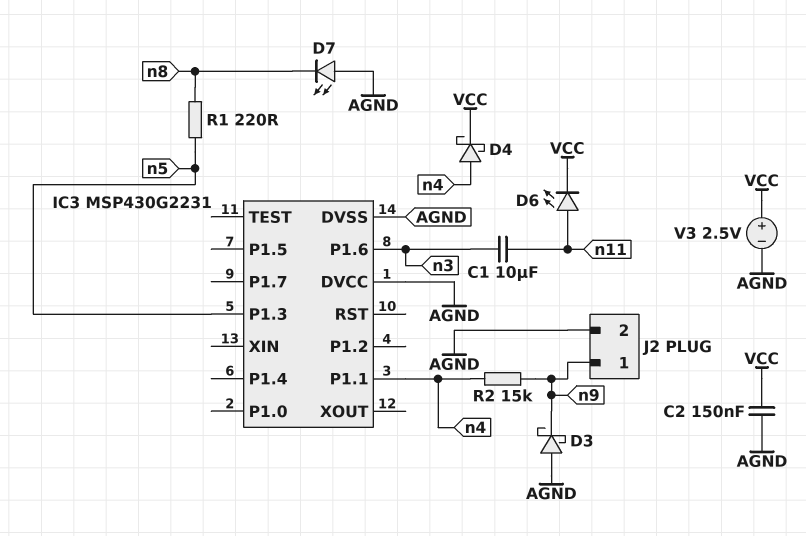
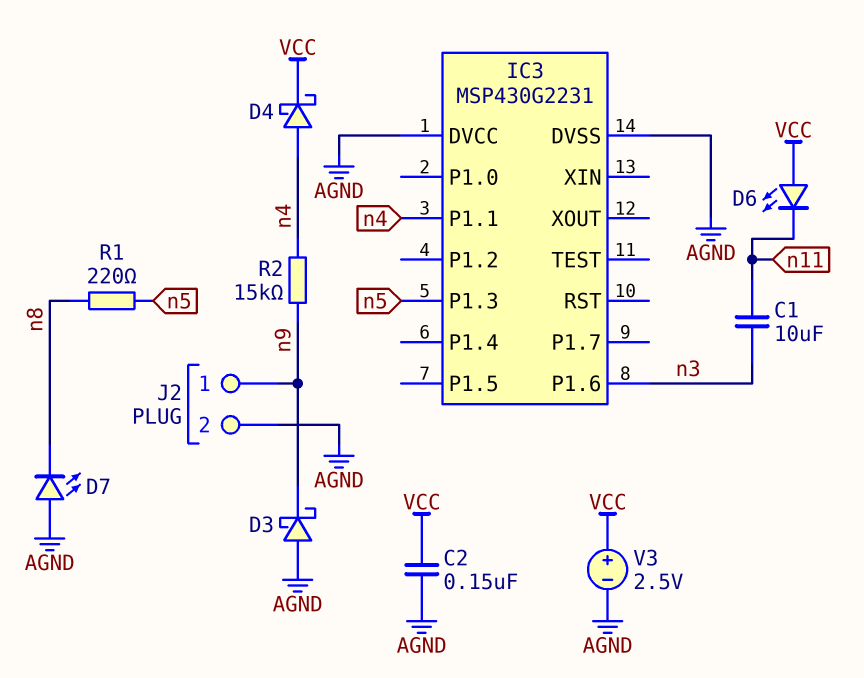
D6: LED (A n11, K VCC) -> LED (A VCC, K n11)

